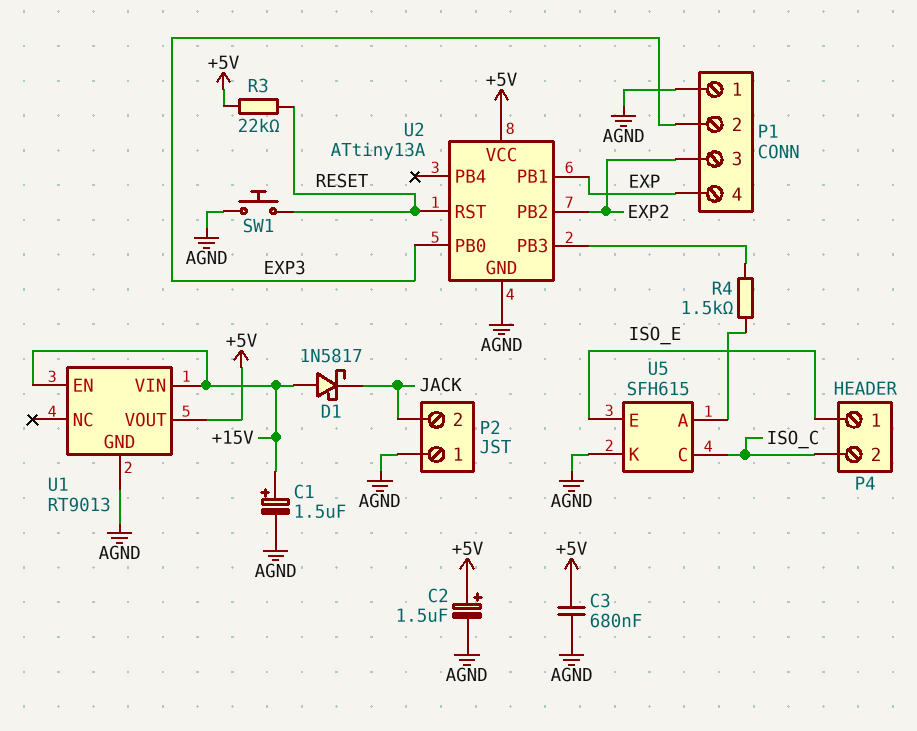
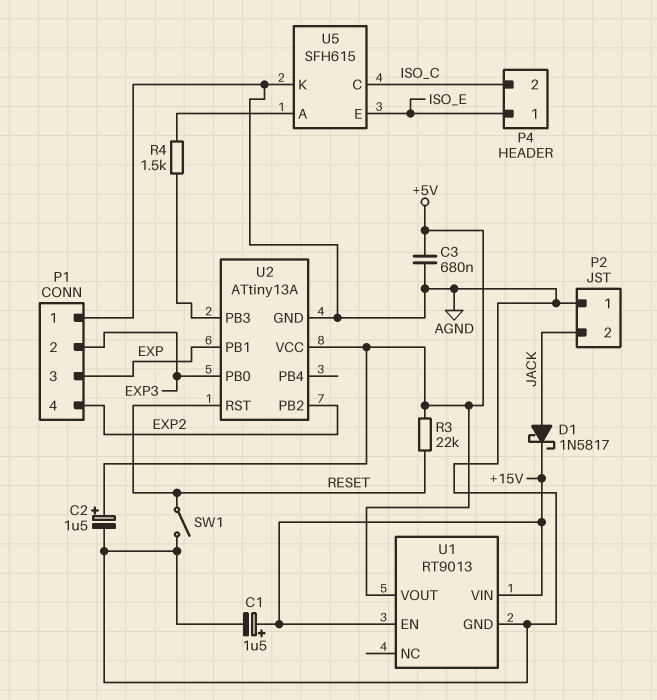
D1: schottky 1N5817 (A +15V, K JACK) -> schottky 1N5817 (A JACK, K +15V)
P1 pin 3: EXP2 -> EXP
P1 pin 4: EXP -> EXP2
SW1: button (AGND, RESET) -> switch (AGND, RESET)

